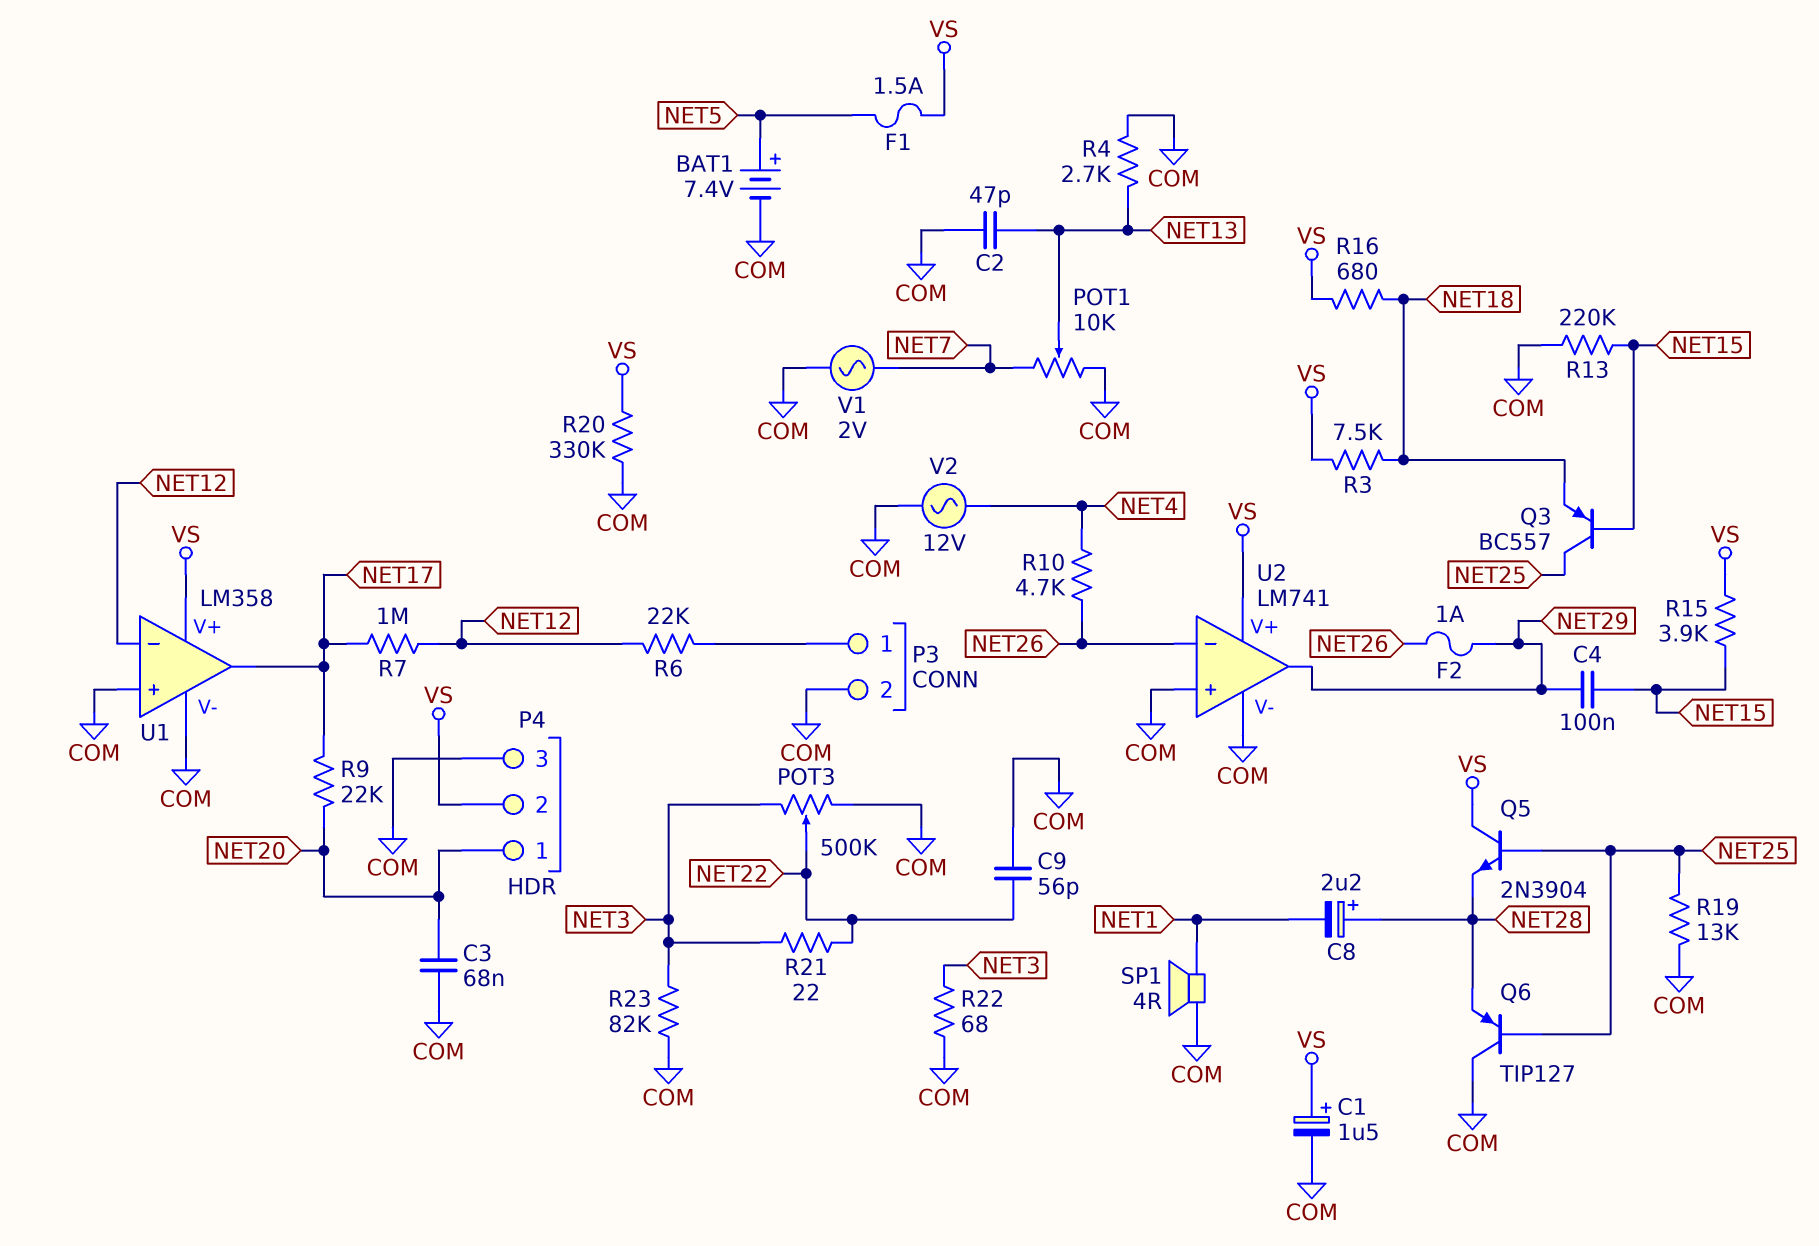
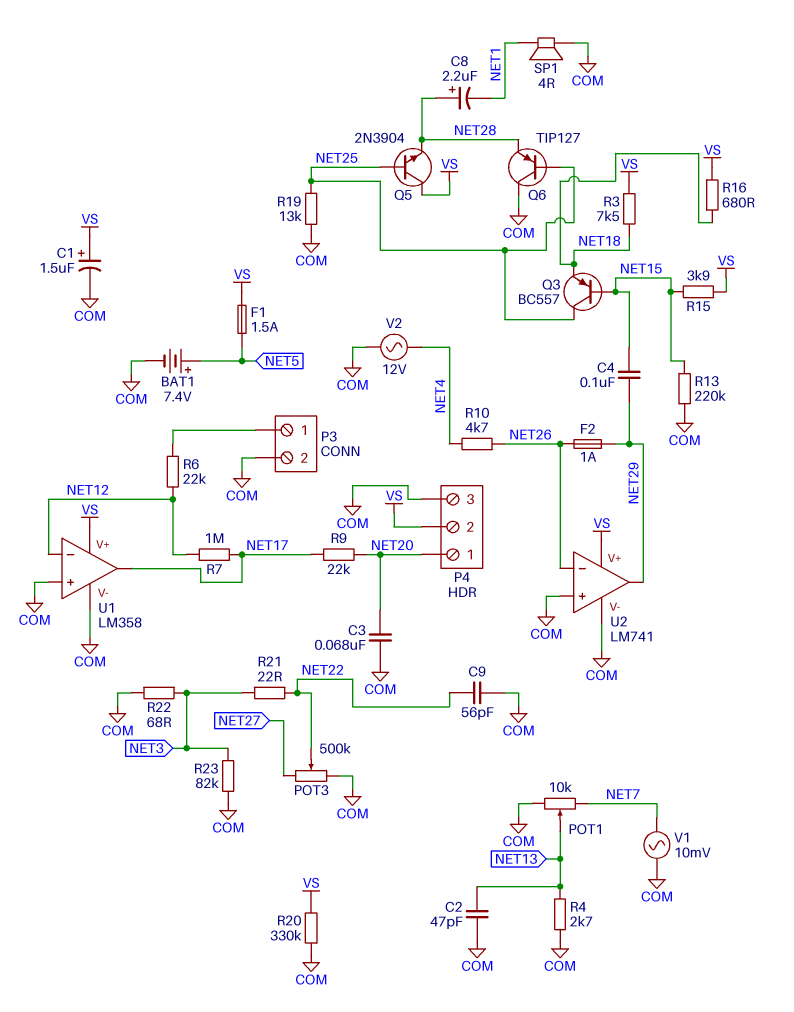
POT3: 500k (COM, NET3, wiper NET22) -> 500k (COM, NET27, wiper NET22)
V1: AC 2V (COM, NET7) -> AC 10mV (COM, NET7)

